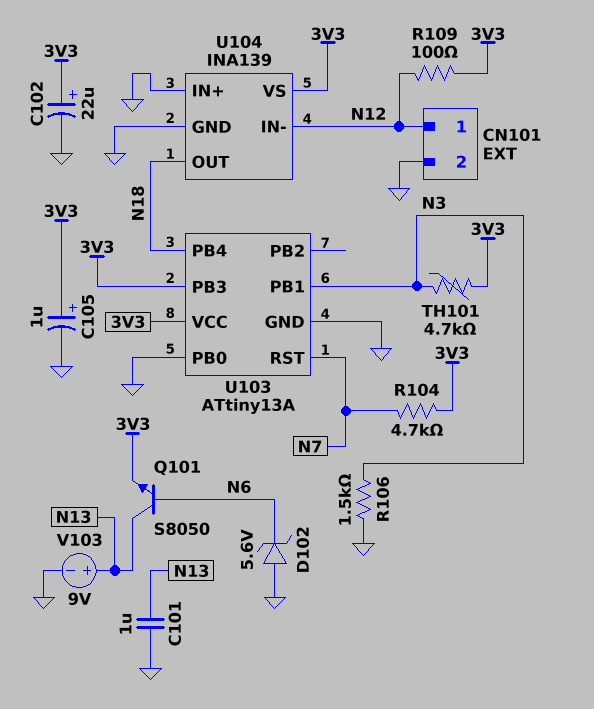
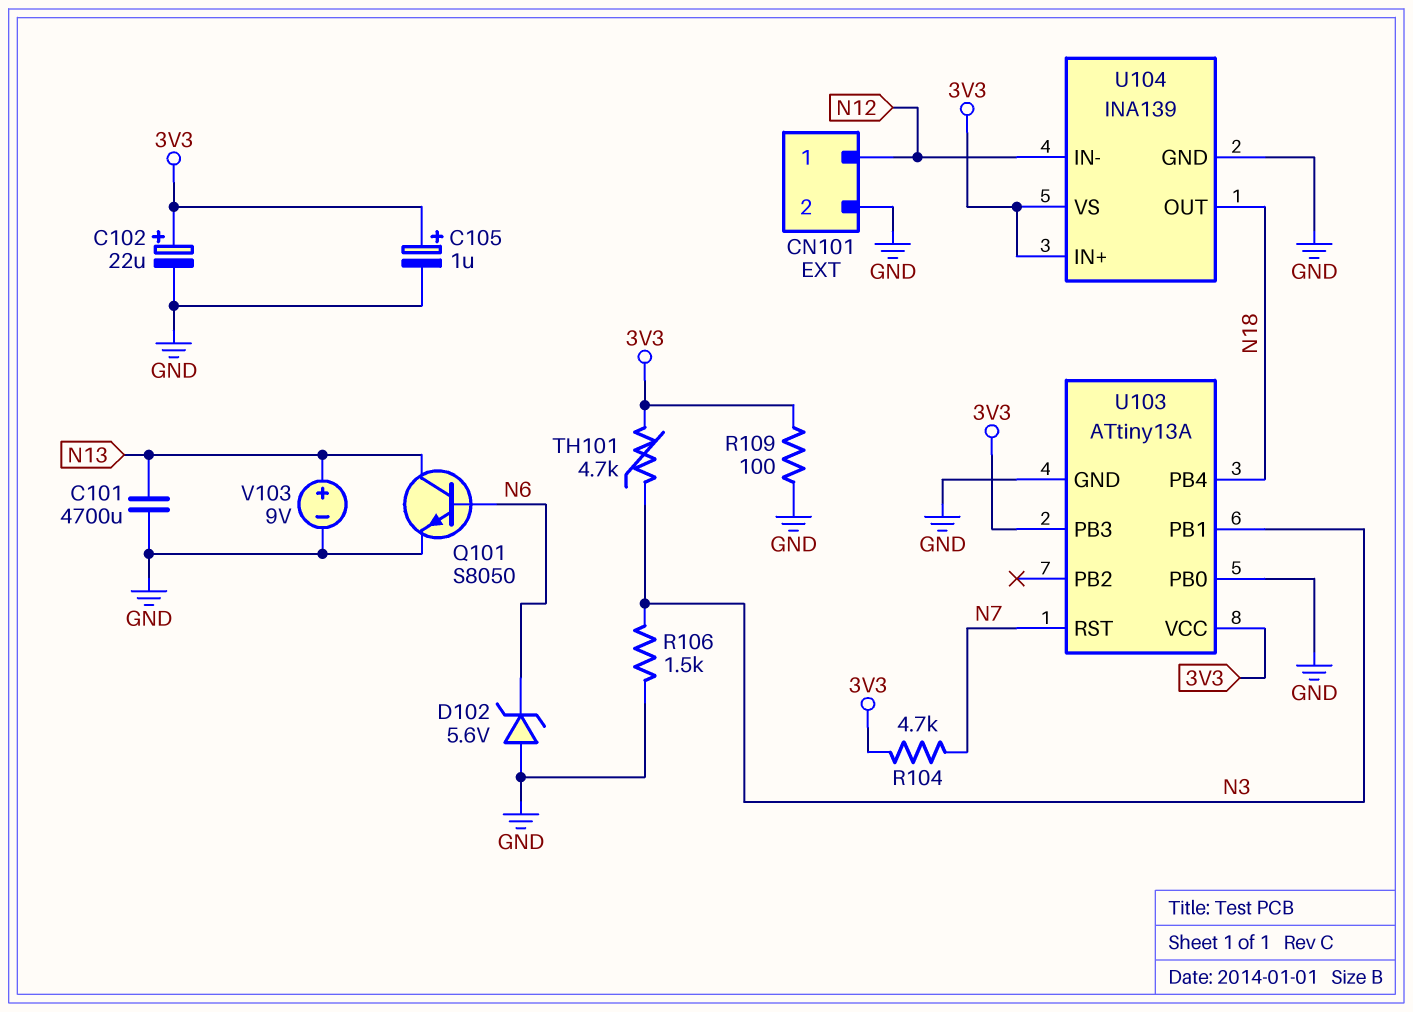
C101: 1uF (GND, N13) -> 4700uF (GND, N13)
Q101: NPN S8050 (B N6, C N13, E 3V3) -> NPN S8050 (B N6, C N13, E GND)
R109: 100 (3V3, N12) -> 100 (3V3, GND)
U104 pin IN+: GND -> 3V3

